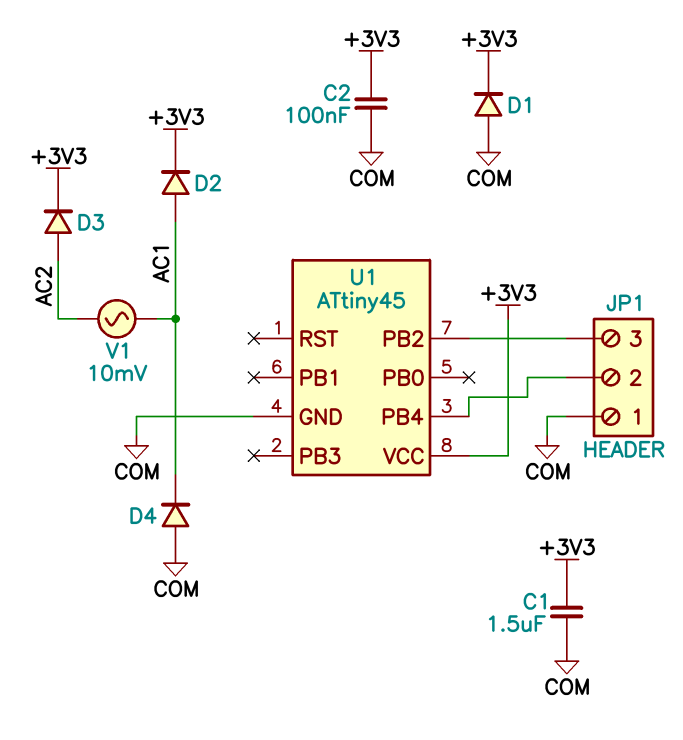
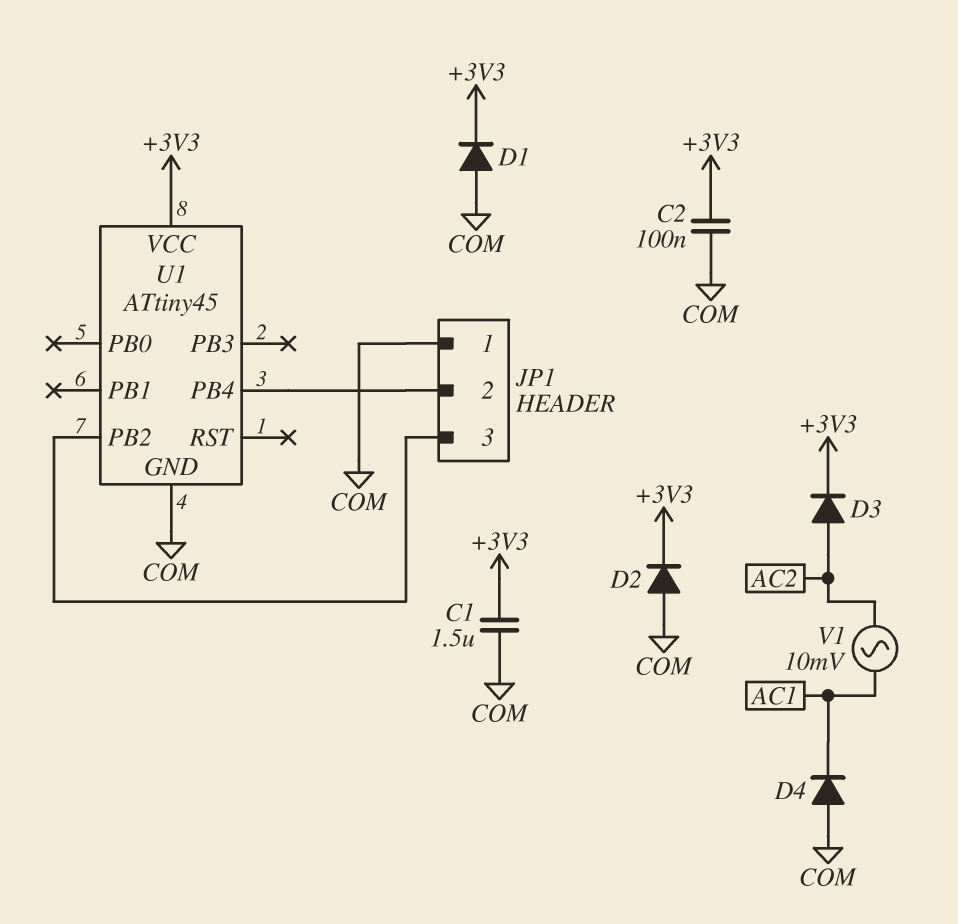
D2: diode (A AC1, K +3V3) -> diode (A COM, K +3V3)

